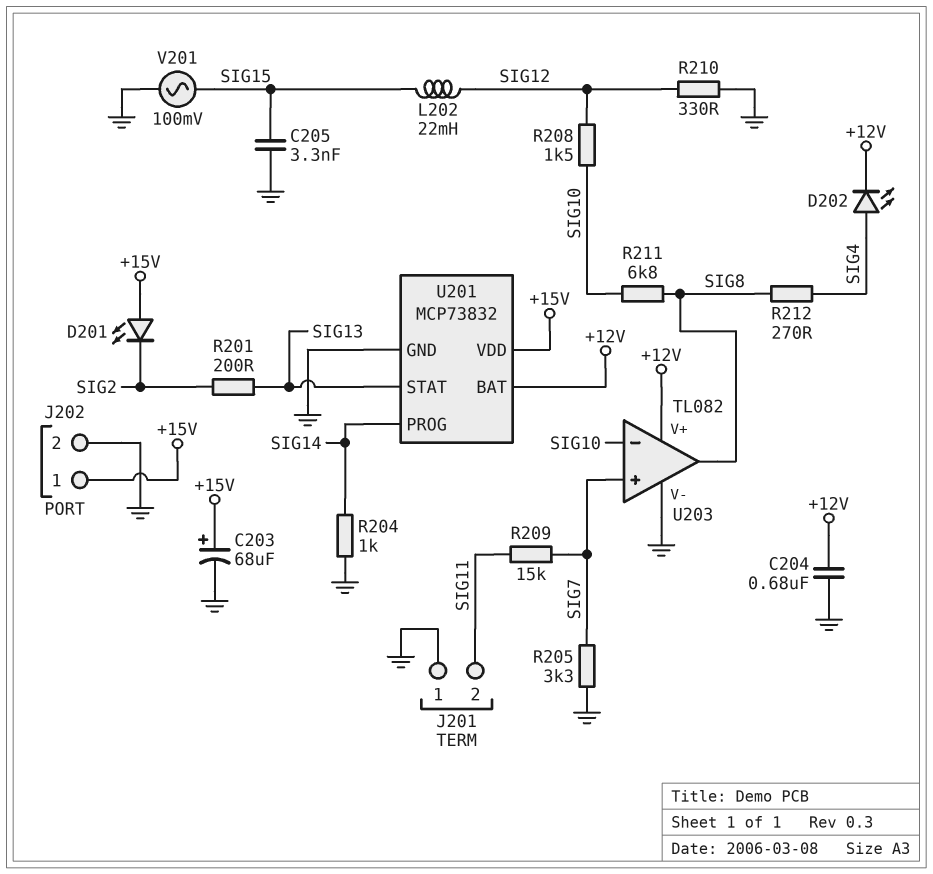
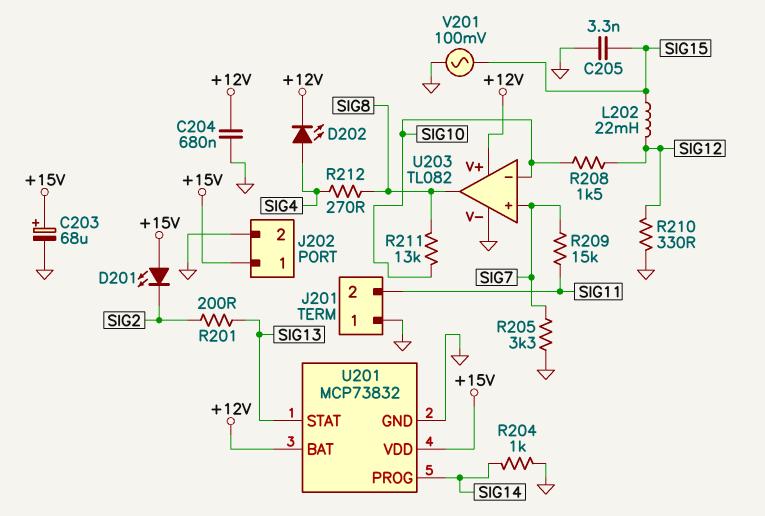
R211: 6.8k (SIG8, SIG10) -> 13k (SIG8, SIG10)

